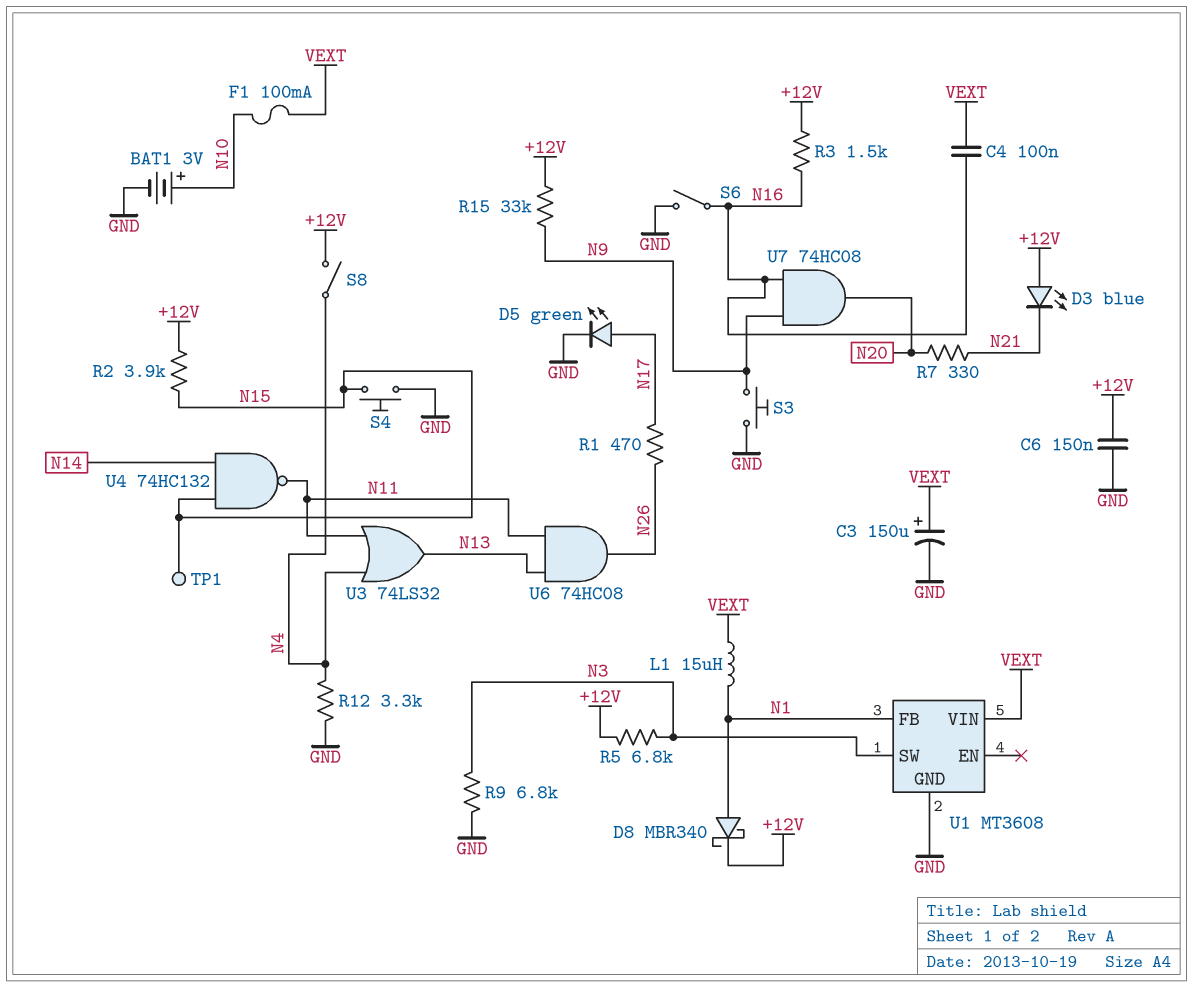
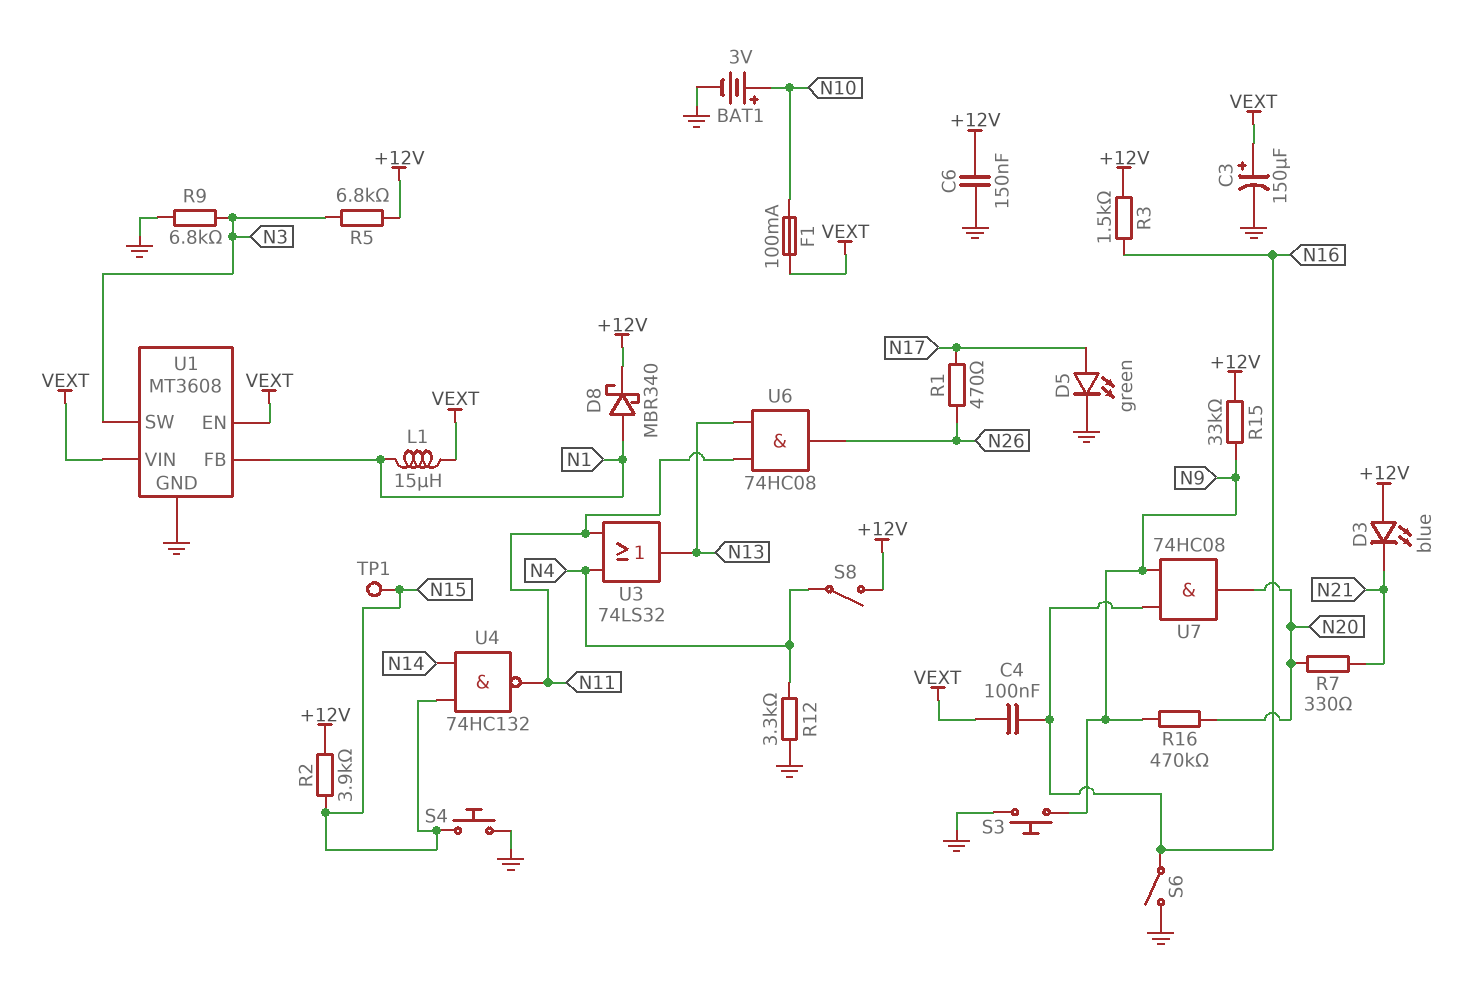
R16: none -> 470k (N9, N20)
U1 pin EN: none -> VEXT

